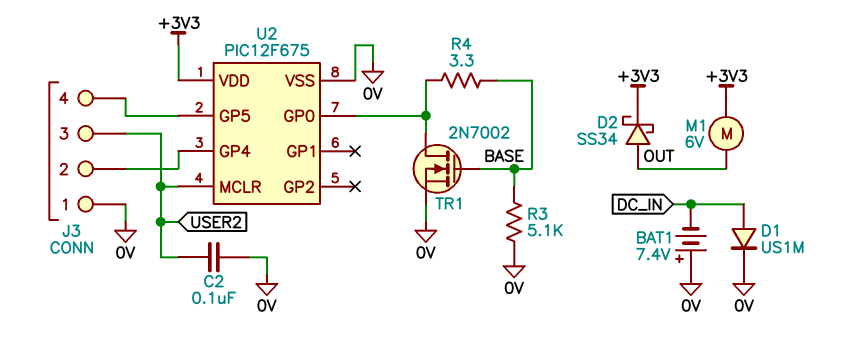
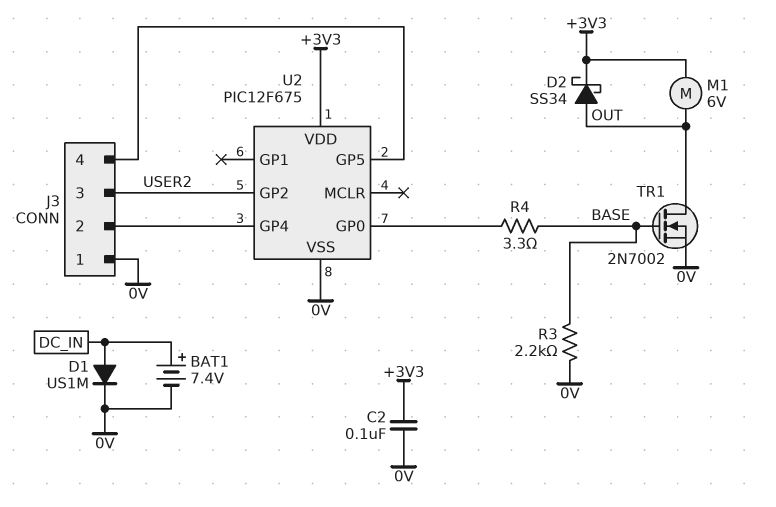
BAT1: 7.4V (plus 0V, minus DC_IN) -> 7.4V (plus DC_IN, minus 0V)
C2: 100nF (0V, USER2) -> 100nF (+3V3, 0V)
R3: 5.1k (0V, BASE) -> 2.2k (0V, BASE)
TR1: NMOS 2N7002 (G BASE, D U2/GP0, S 0V) -> NMOS 2N7002 (G BASE, D OUT, S 0V)
U2 pin GP2: none -> USER2
U2 pin MCLR: USER2 -> none

